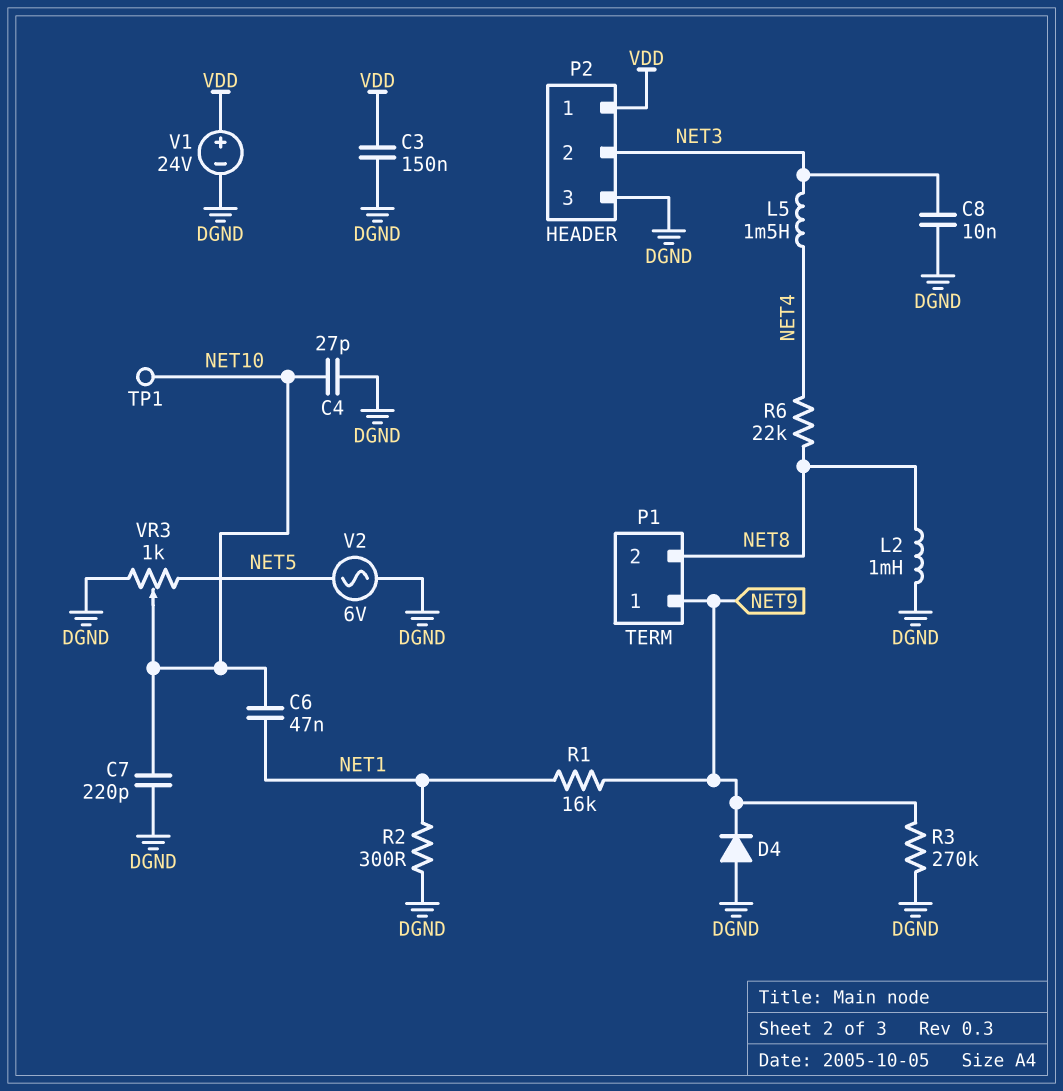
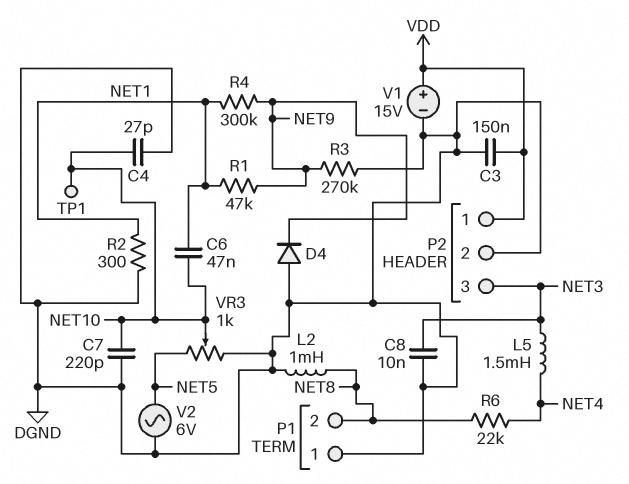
P1 pin 1: NET9 -> DGND
P2 pin 2: NET3 -> DGND
P2 pin 3: DGND -> NET3
R1: 16k (NET1, NET9) -> 47k (NET1, NET9)
R4: none -> 300k (NET1, NET9)
V1: 24V (plus VDD, minus DGND) -> 15V (plus VDD, minus DGND)

